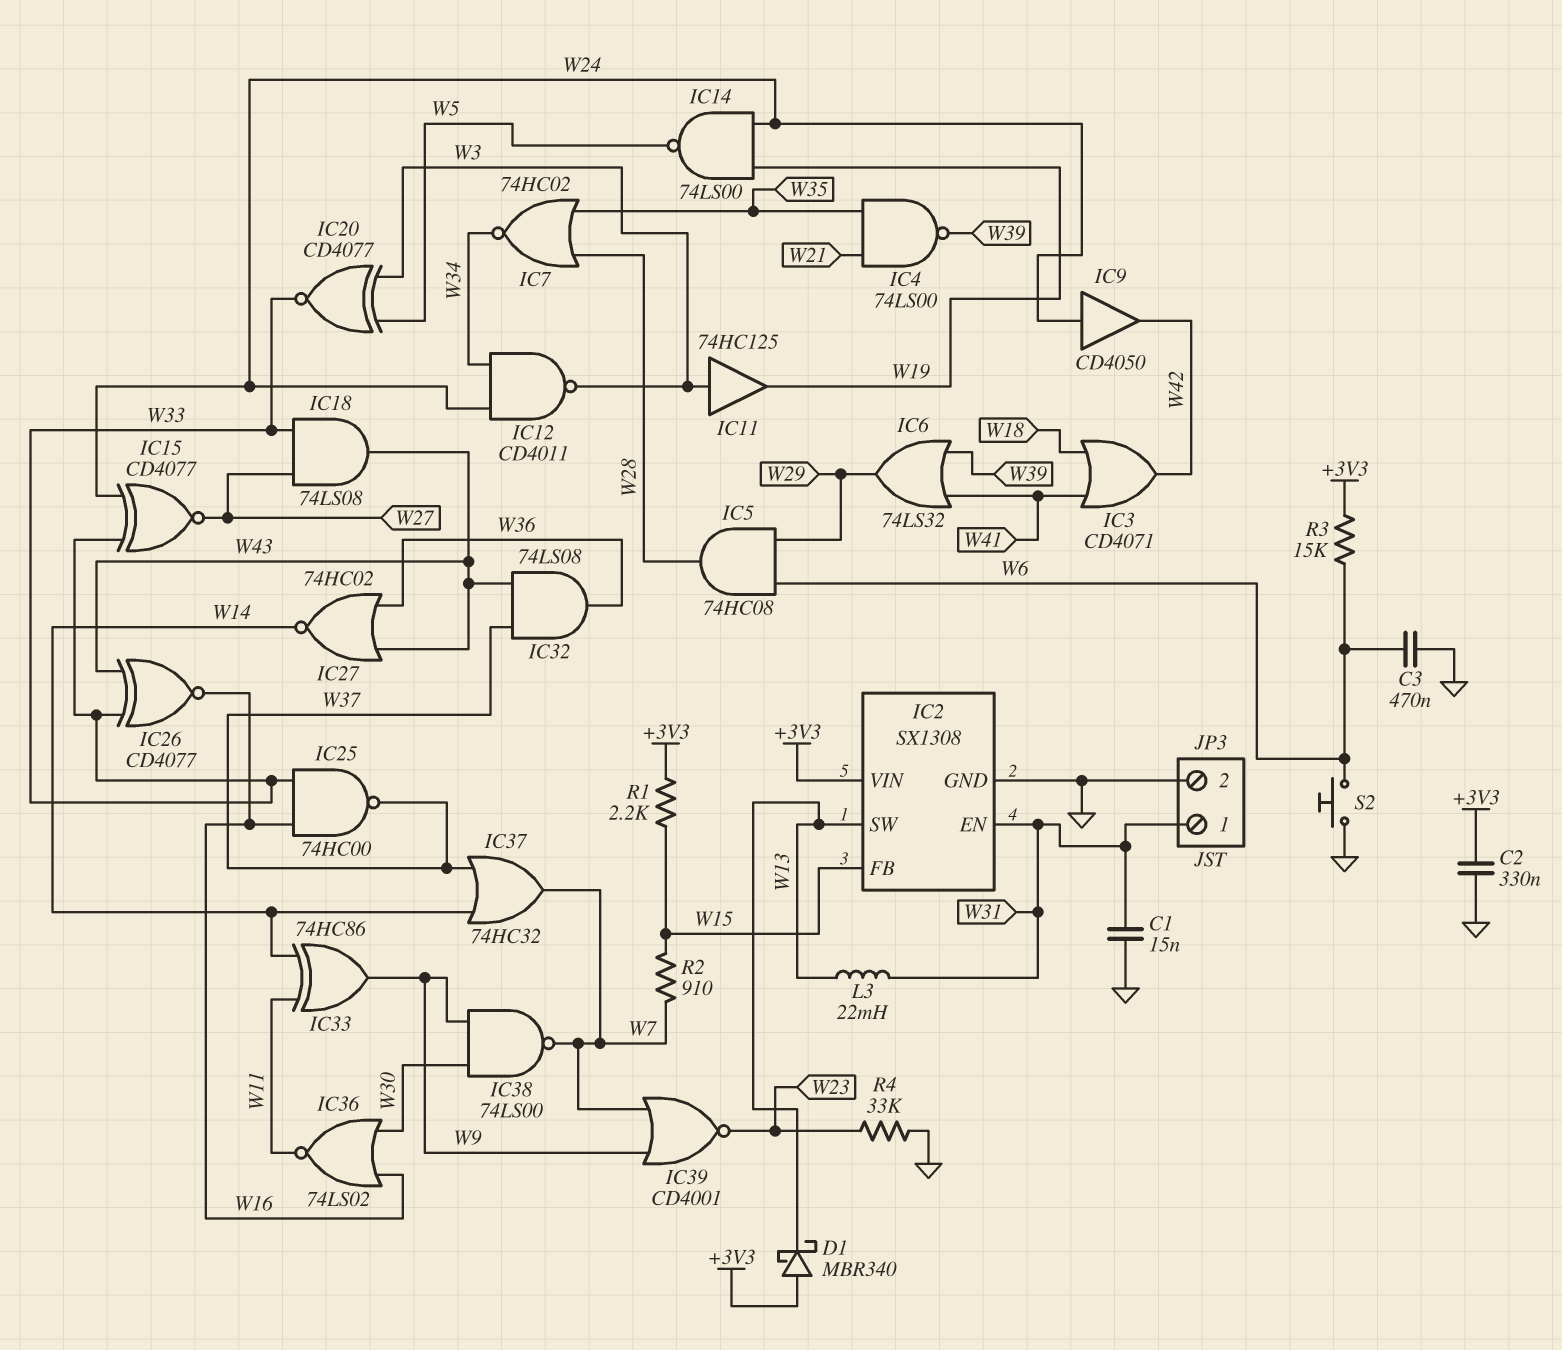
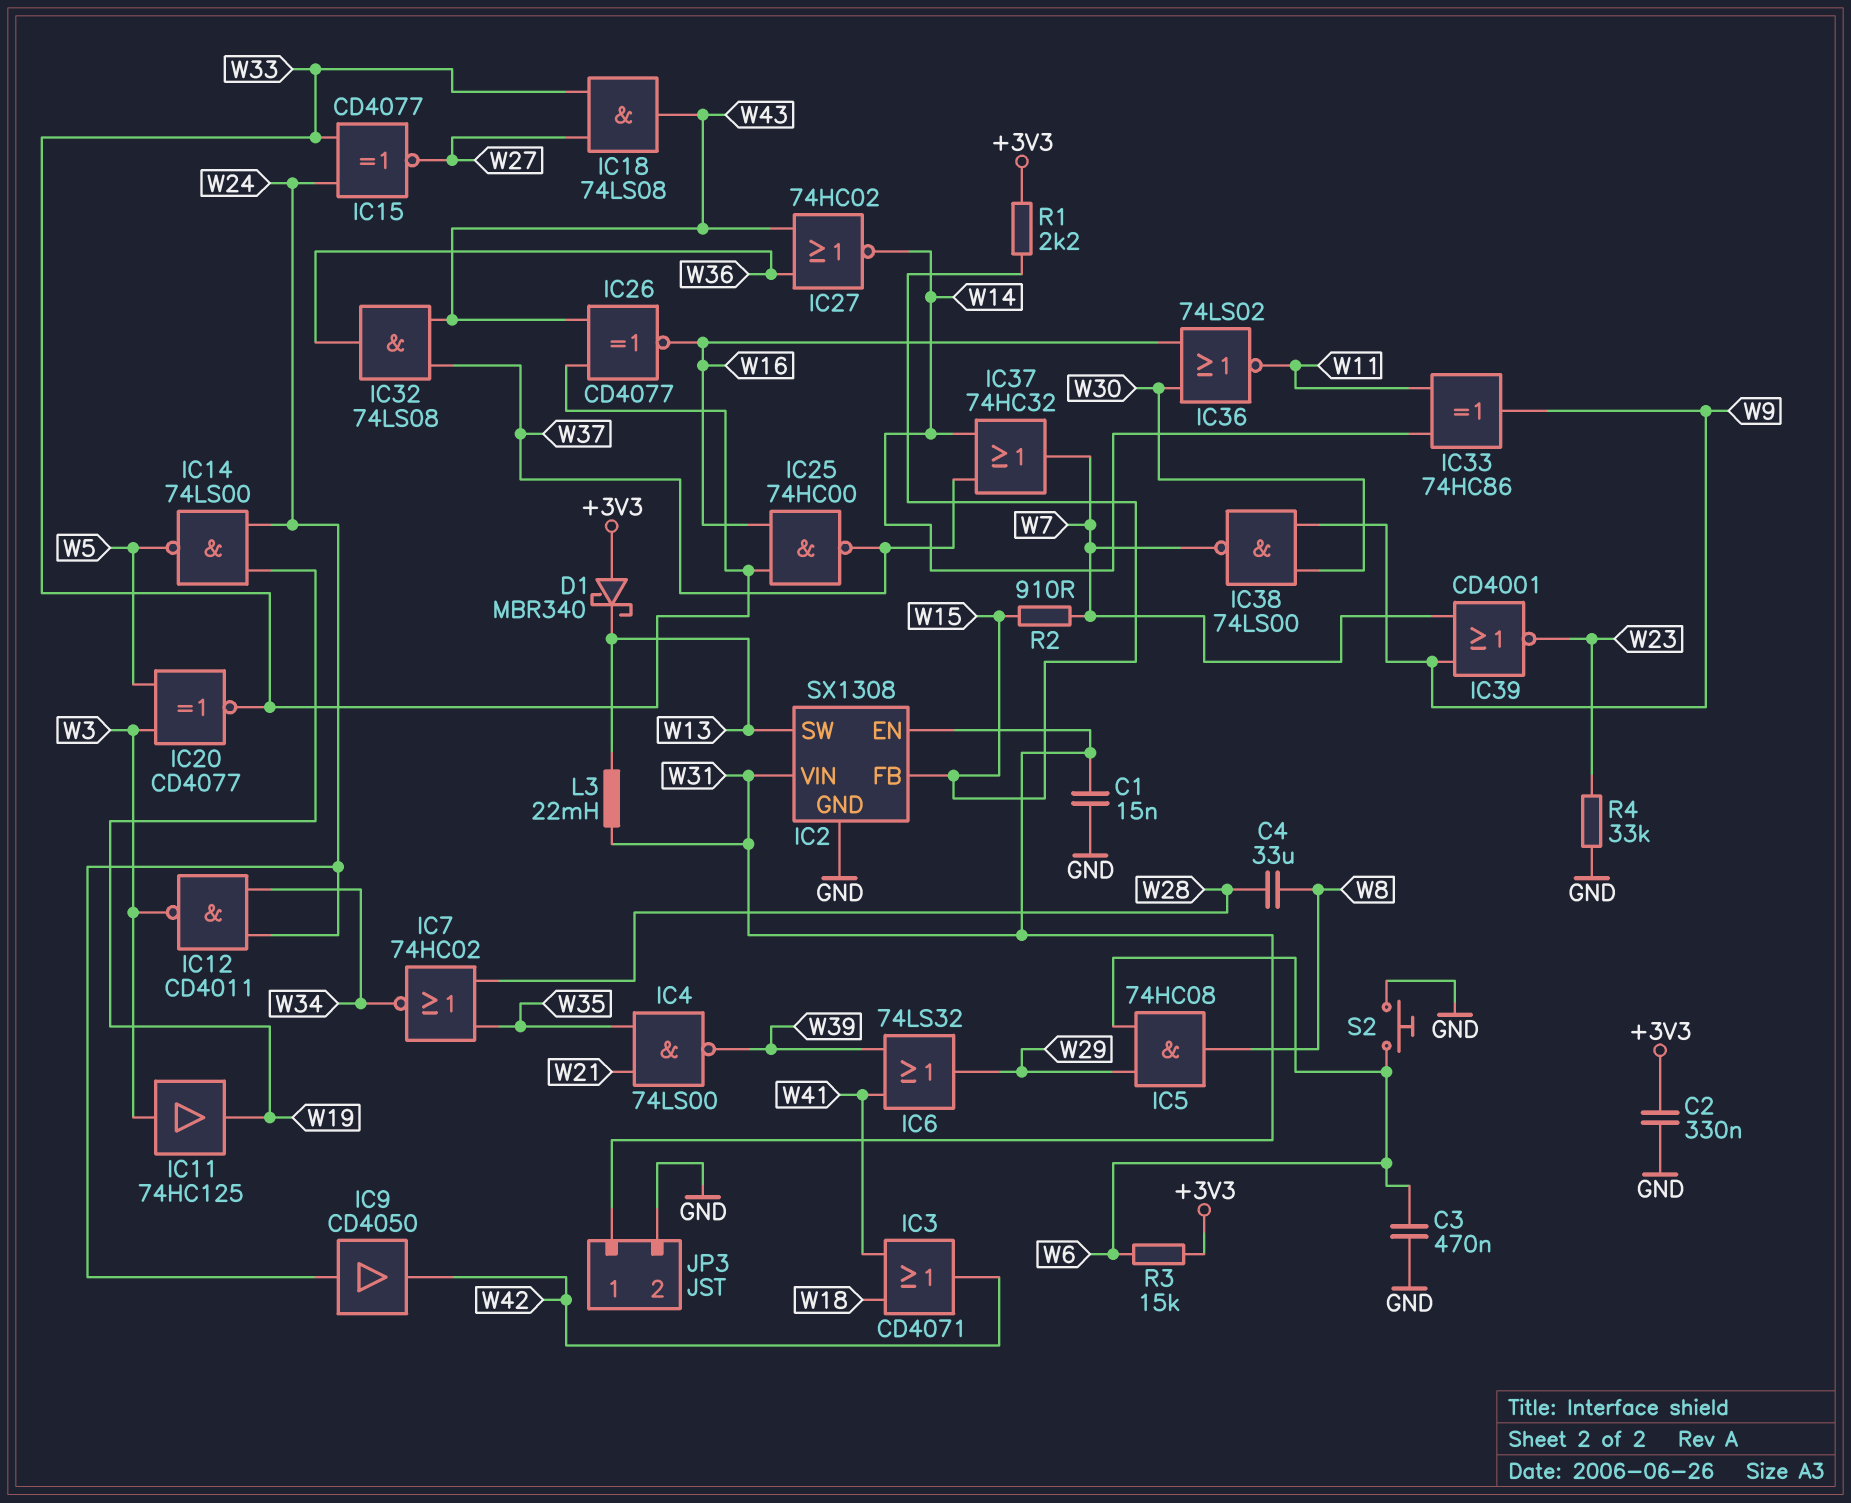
C4: none -> 33uF (W8, W28)
IC2 pin VIN: +3V3 -> W31
IC5: AND 74HC08 (in W6, in W29, out W28) -> AND 74HC08 (in W6, in W29, out W8)

